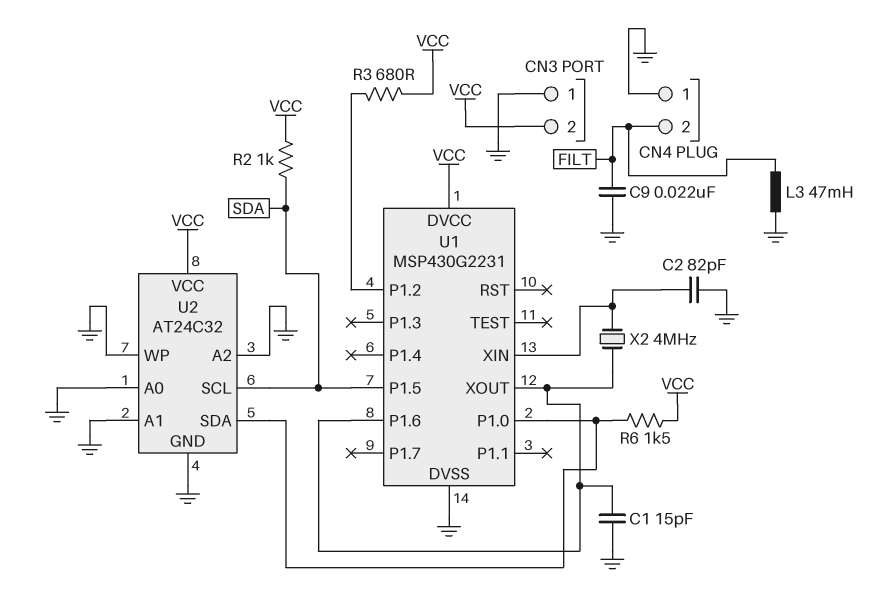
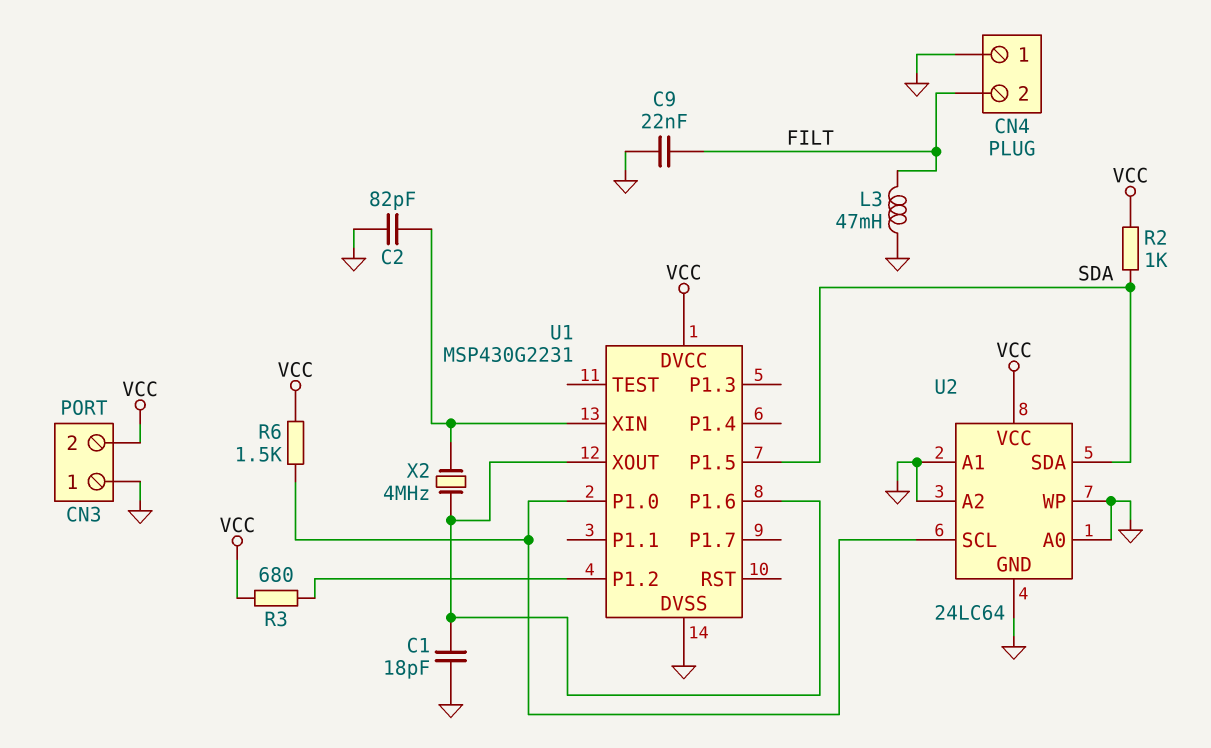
C1: 15pF (GND, U1/P1.6) -> 18pF (GND, U1/P1.6)
U2: AT24C32 -> 24LC64
U2 pin SCL: SDA -> U1/P1.0
U2 pin SDA: U1/P1.0 -> SDA

